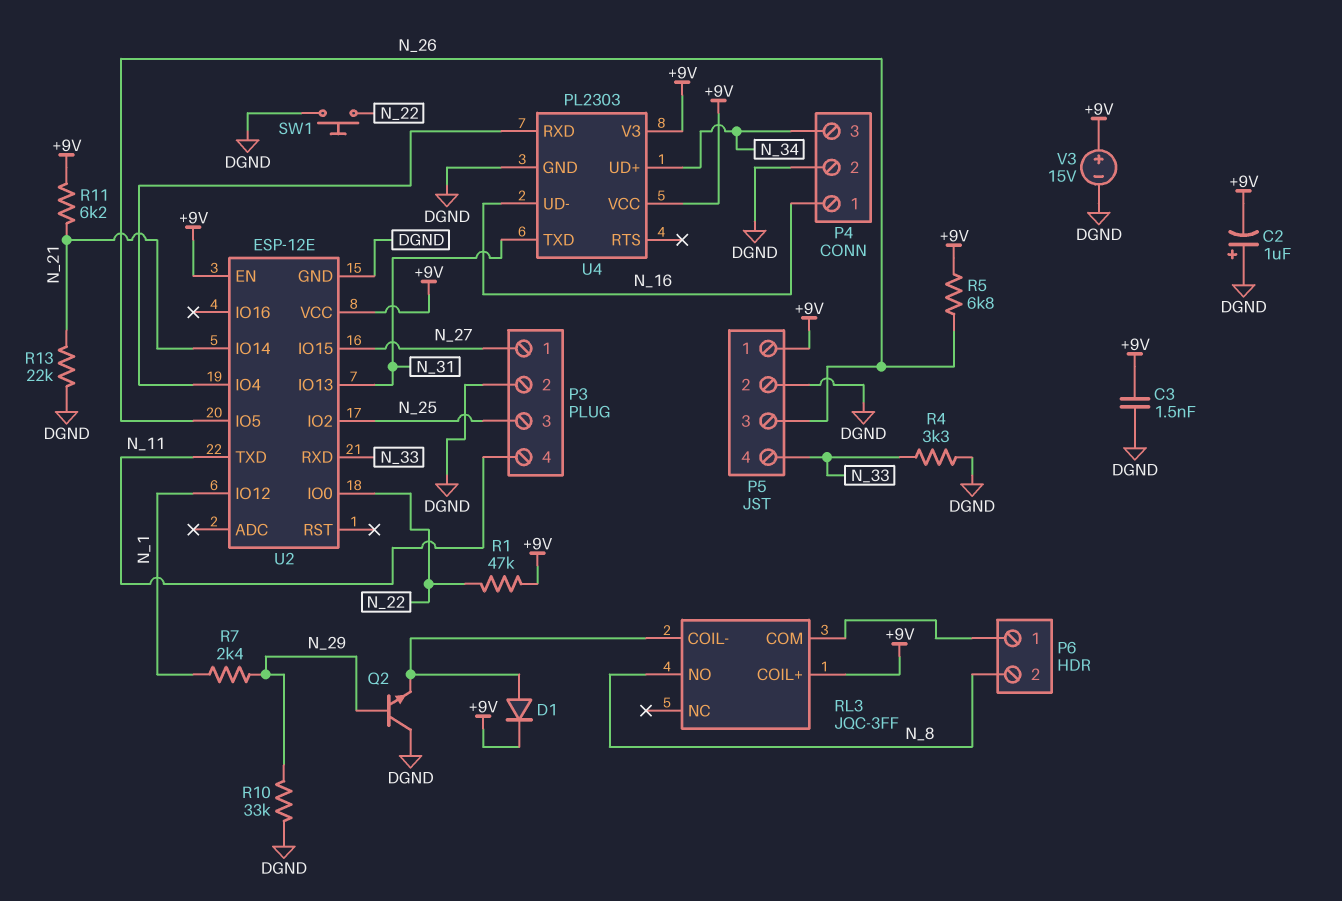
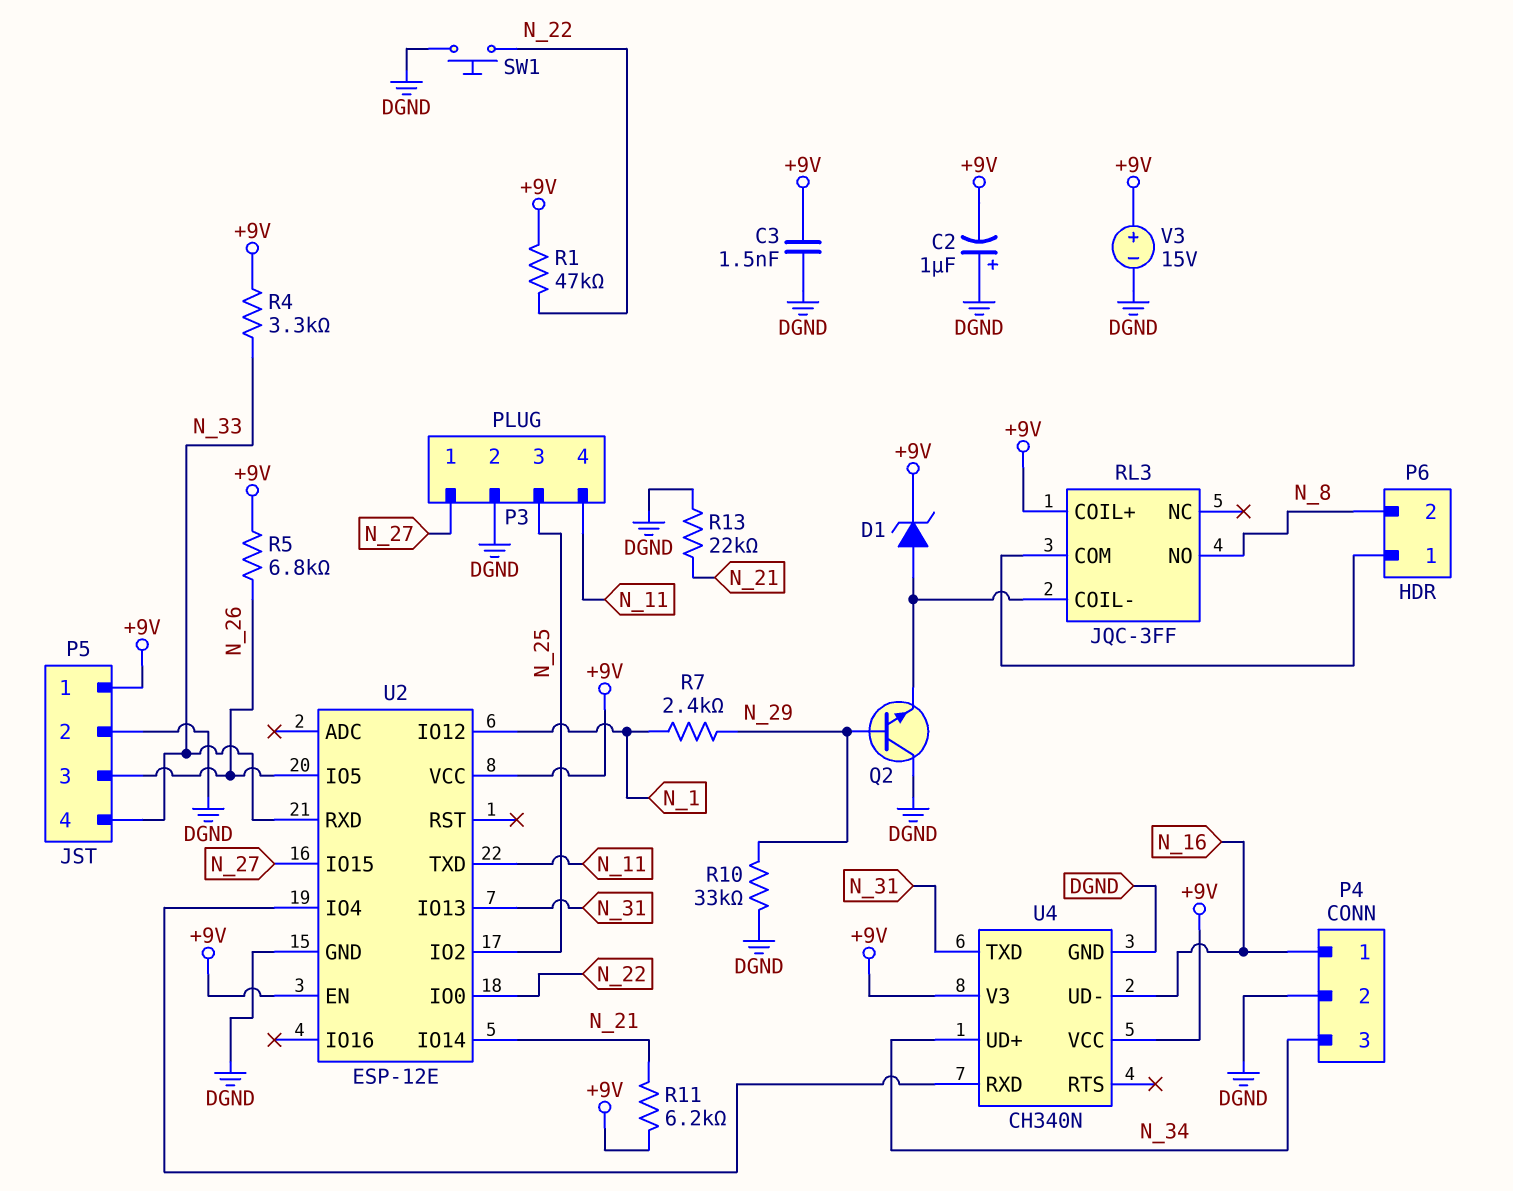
D1: diode (A RL3/COIL-, K +9V) -> zener (A RL3/COIL-, K +9V)
R4: 3.3k (DGND, N_33) -> 3.3k (+9V, N_33)
U4: PL2303 -> CH340N

